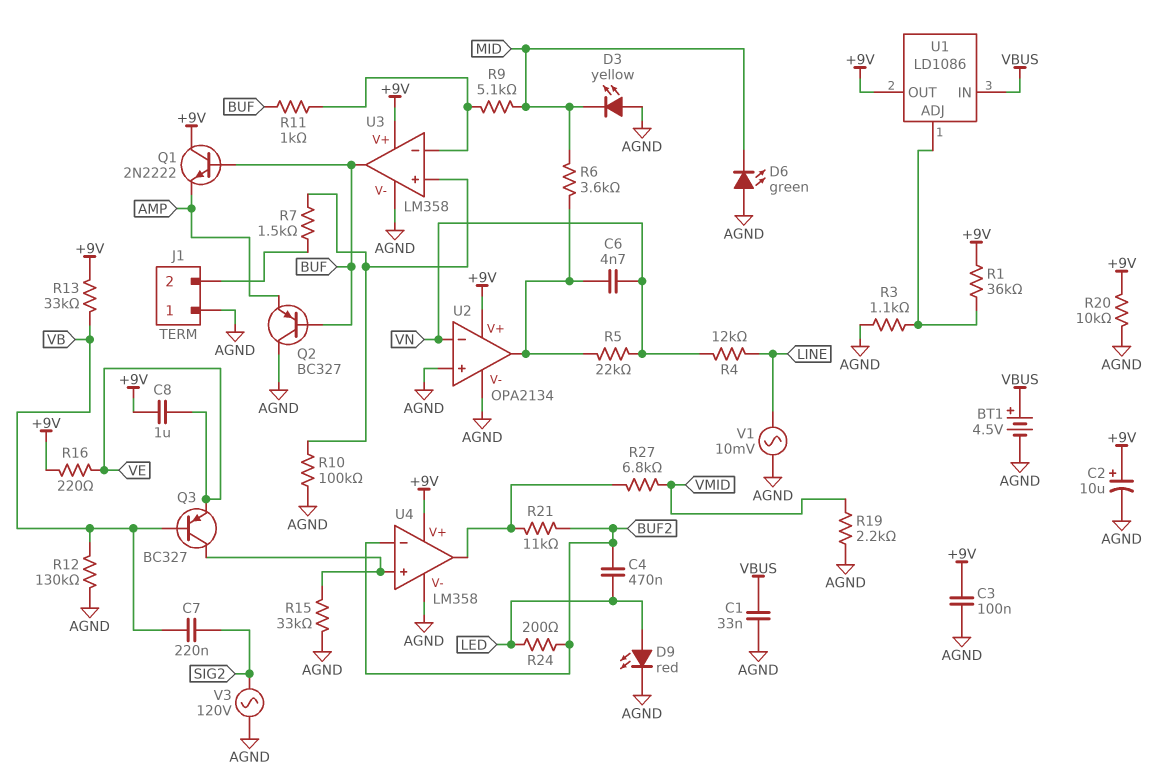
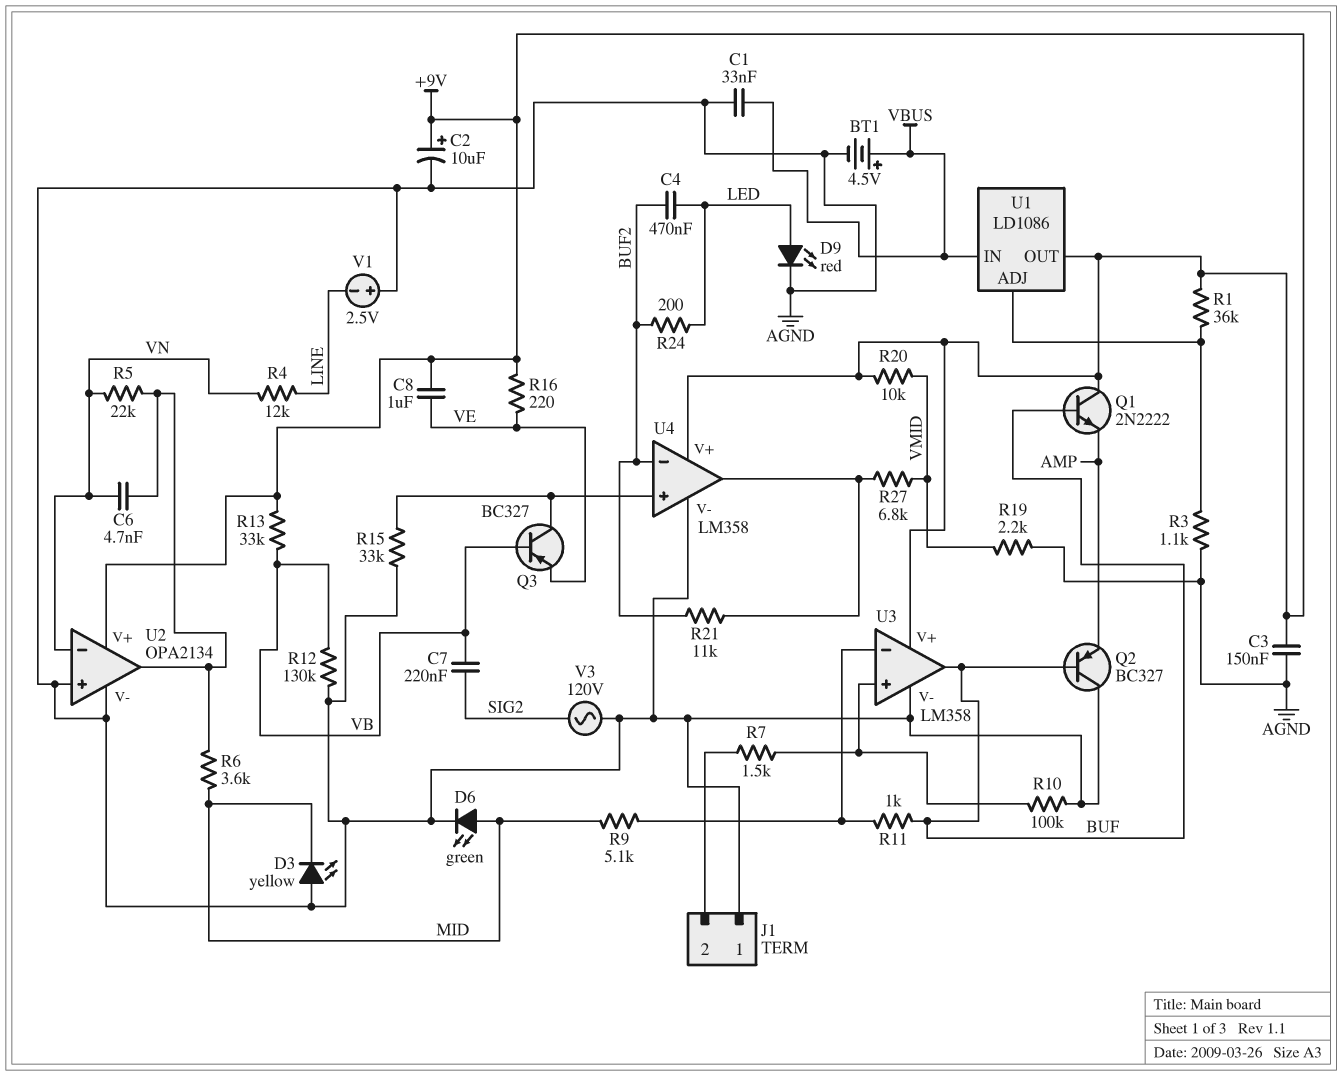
C3: 100nF (+9V, AGND) -> 150nF (+9V, AGND)
D6: LED green (A AGND, K MID) -> LED green (A MID, K AGND)
R20: 10k (+9V, AGND) -> 10k (+9V, VMID)
V1: AC 10mV (AGND, LINE) -> 2.5V (plus AGND, minus LINE)

